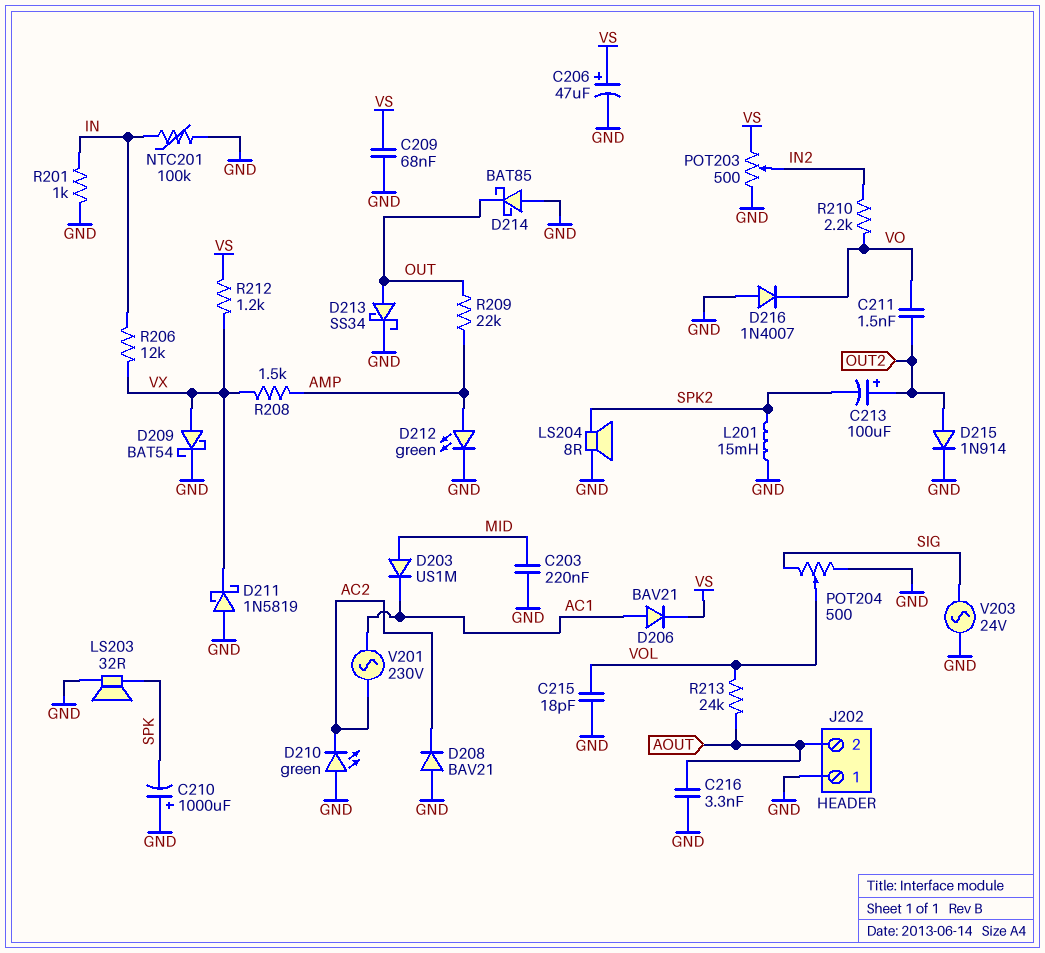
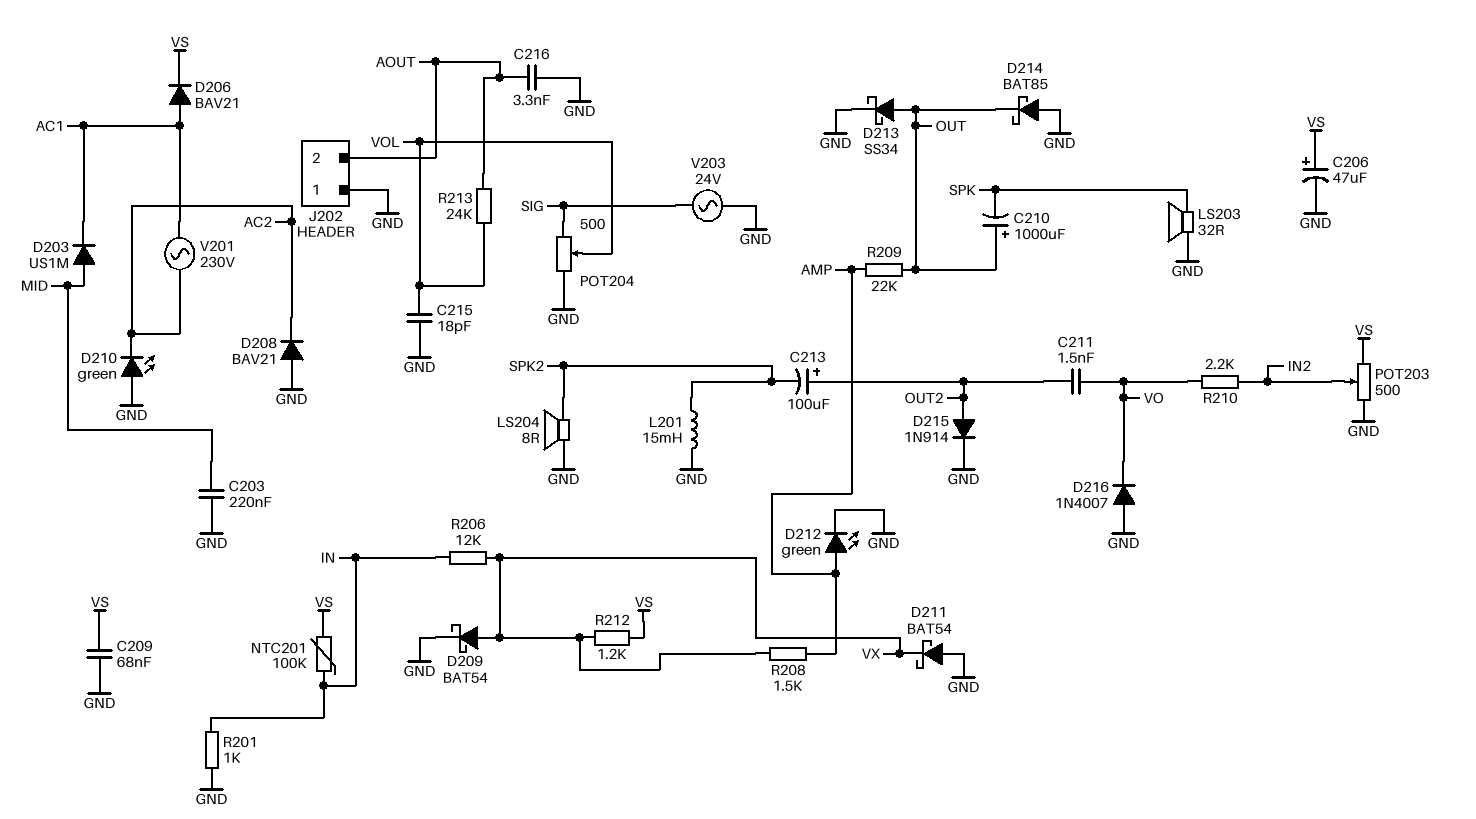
C210: 1000uF (plus GND, minus SPK) -> 1000uF (plus OUT, minus SPK)
D211: schottky 1N5819 (A GND, K VX) -> schottky BAT54 (A GND, K VX)
NTC201: 100k (GND, IN) -> 100k (IN, VS)

